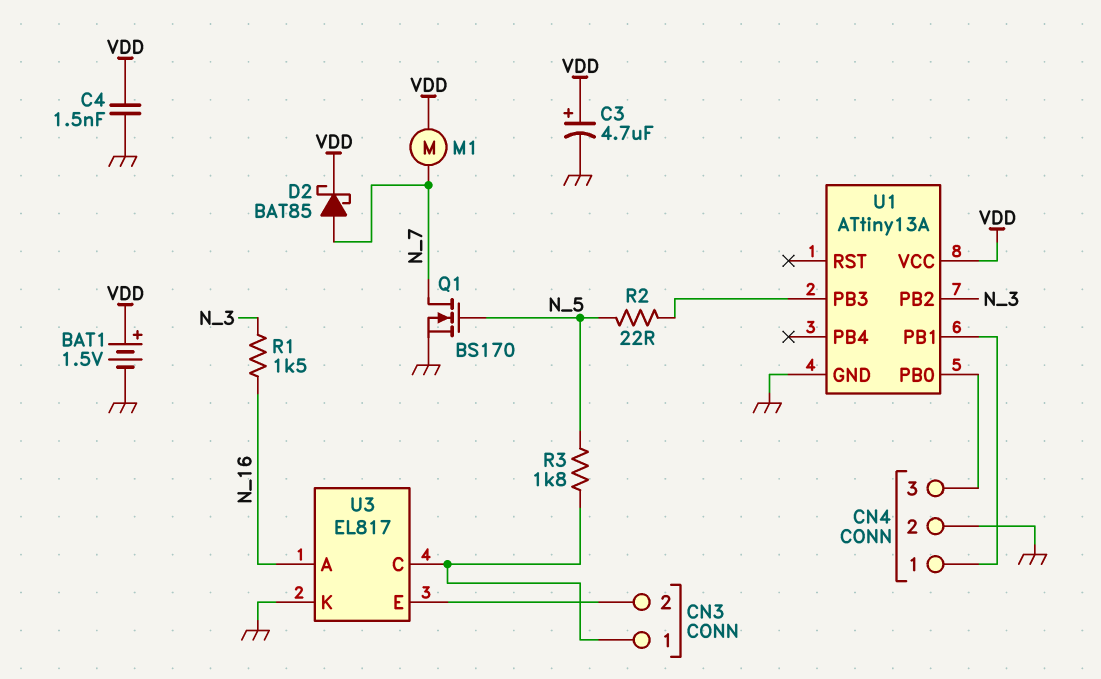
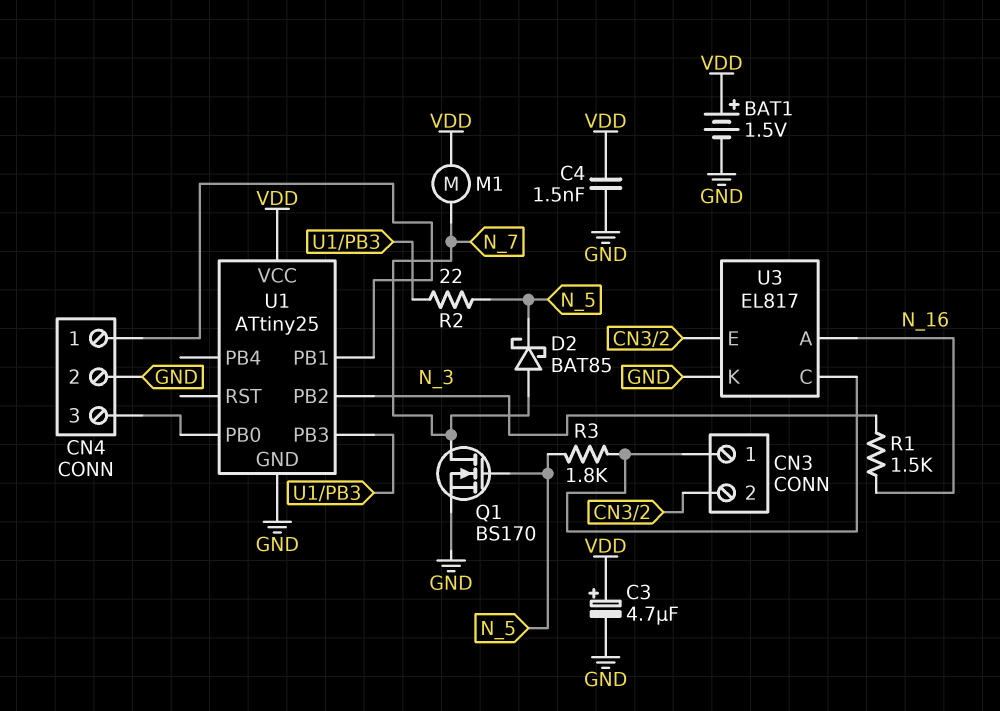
D2: schottky BAT85 (A N_7, K VDD) -> schottky BAT85 (A N_7, K N_5)
U1: ATtiny13A -> ATtiny25

